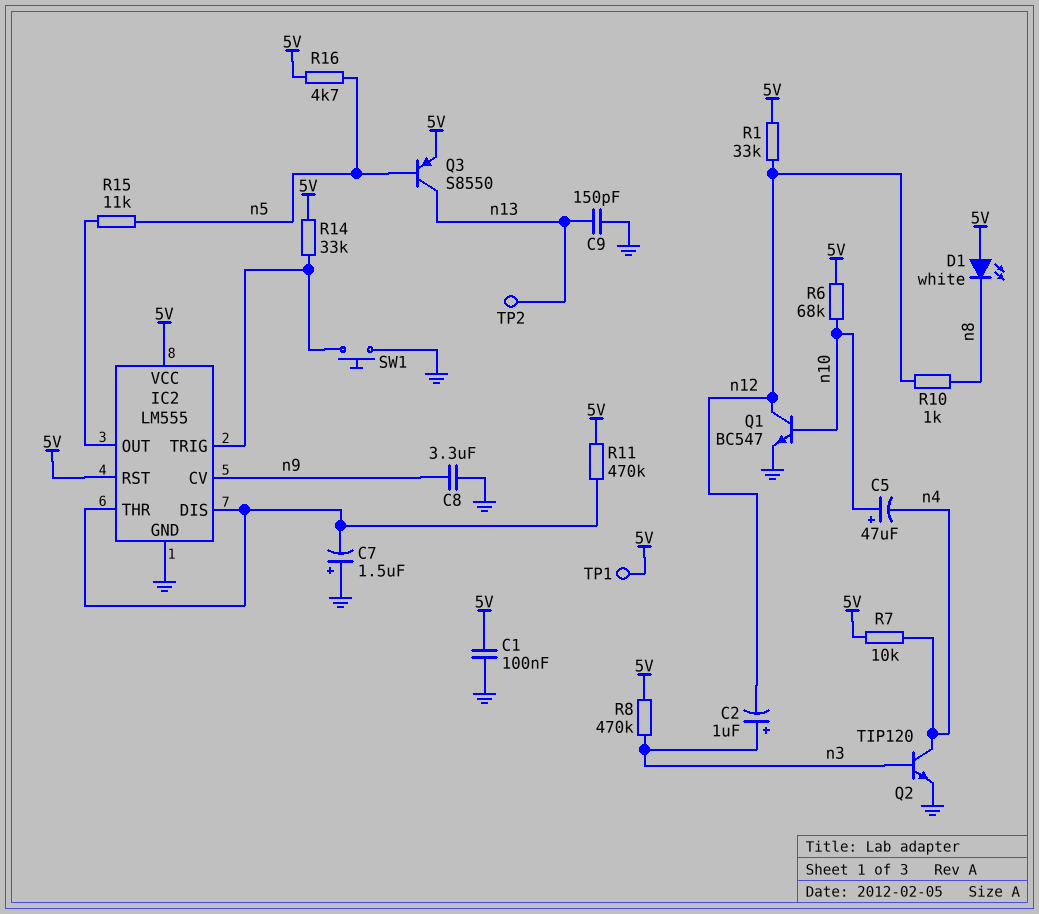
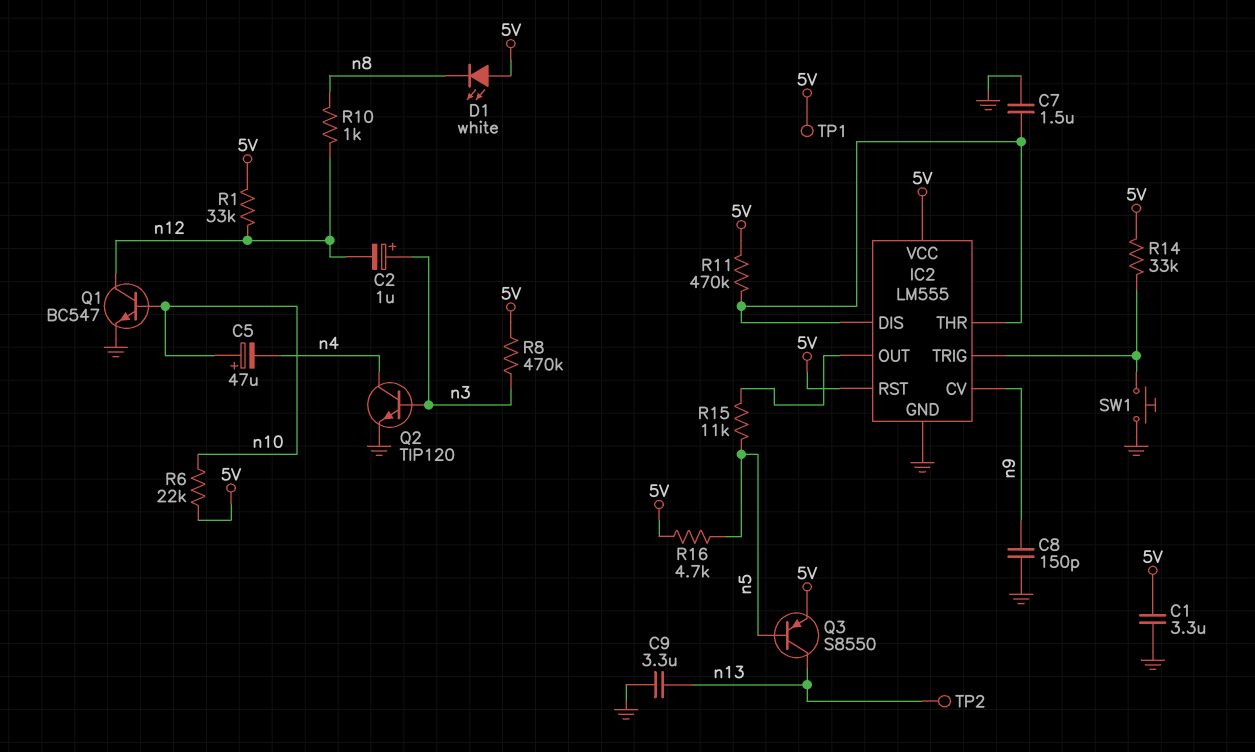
C1: 100nF (5V, GND) -> 3.3uF (5V, GND)
C7: 1.5uF (plus GND, minus IC2/DIS) -> 1.5uF (GND, IC2/DIS)
C8: 3.3uF (GND, n9) -> 150pF (GND, n9)
C9: 150pF (GND, n13) -> 3.3uF (GND, n13)
R6: 68k (5V, n10) -> 22k (5V, n10)
R7: 10k (5V, n4) -> none

